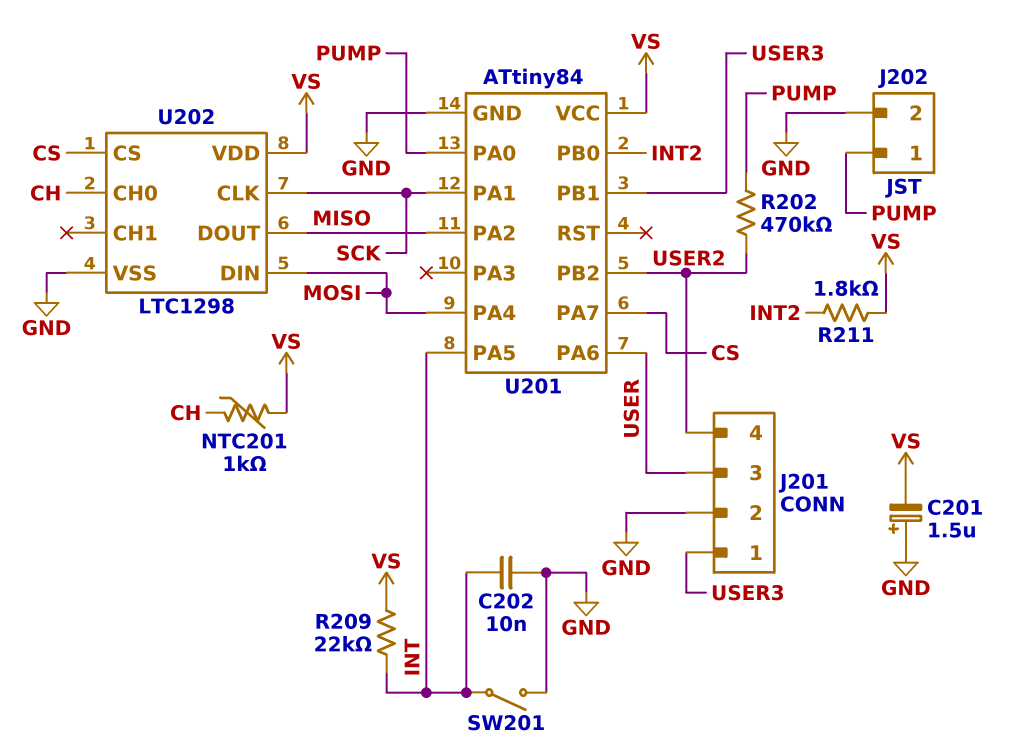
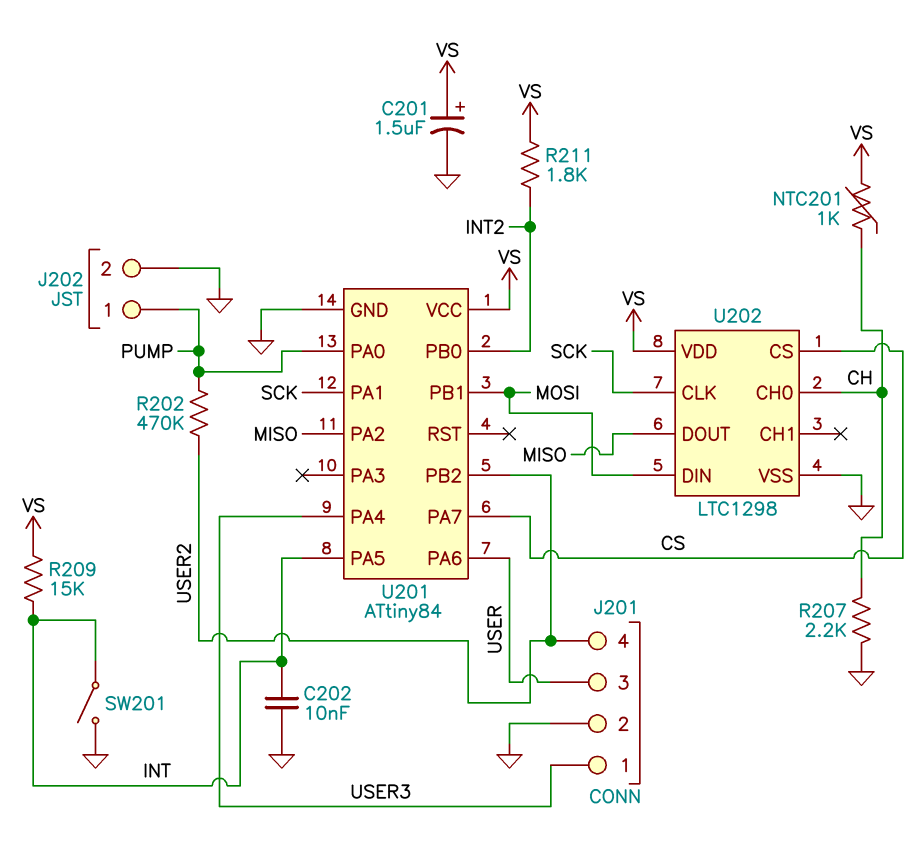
C201: 1.5uF (plus GND, minus VS) -> 1.5uF (plus VS, minus GND)
R207: none -> 2.2k (CH, GND)
R209: 22k (INT, VS) -> 15k (INT, VS)
U201 pin PA4: MOSI -> USER3
U201 pin PB1: USER3 -> MOSI

